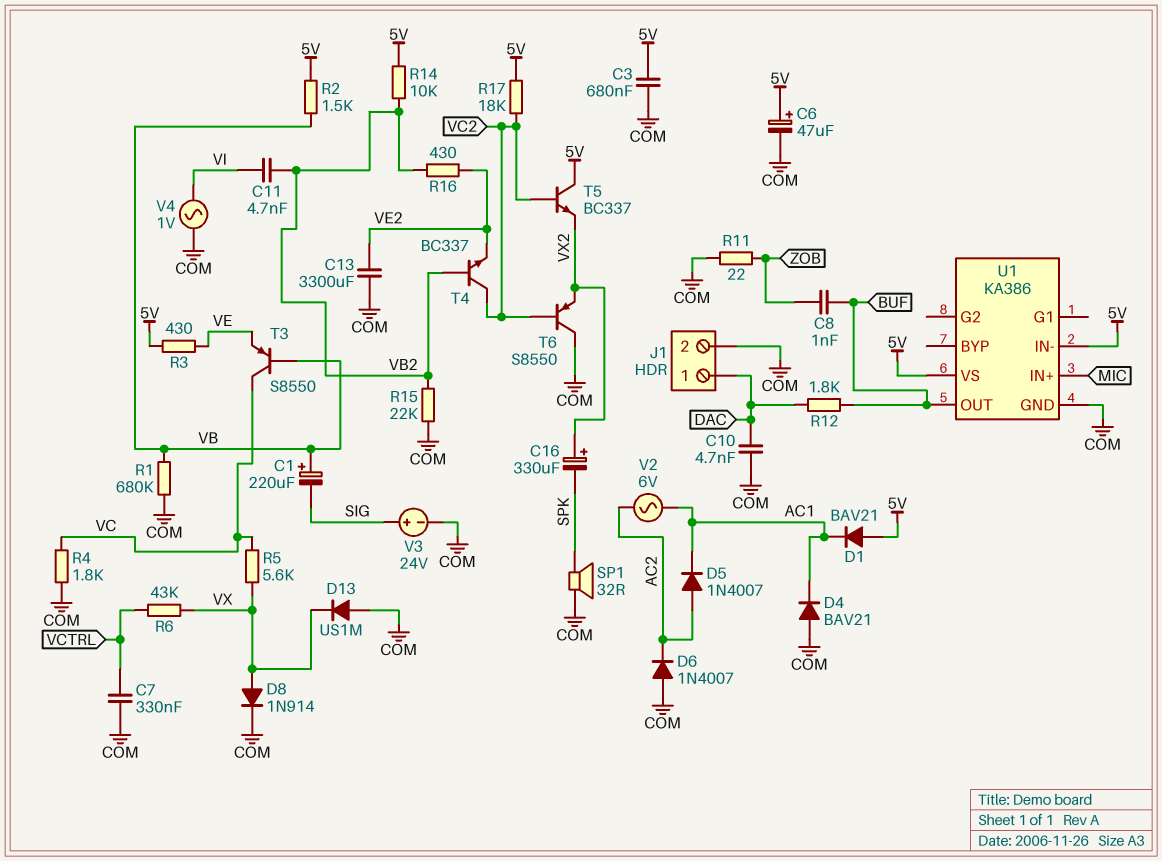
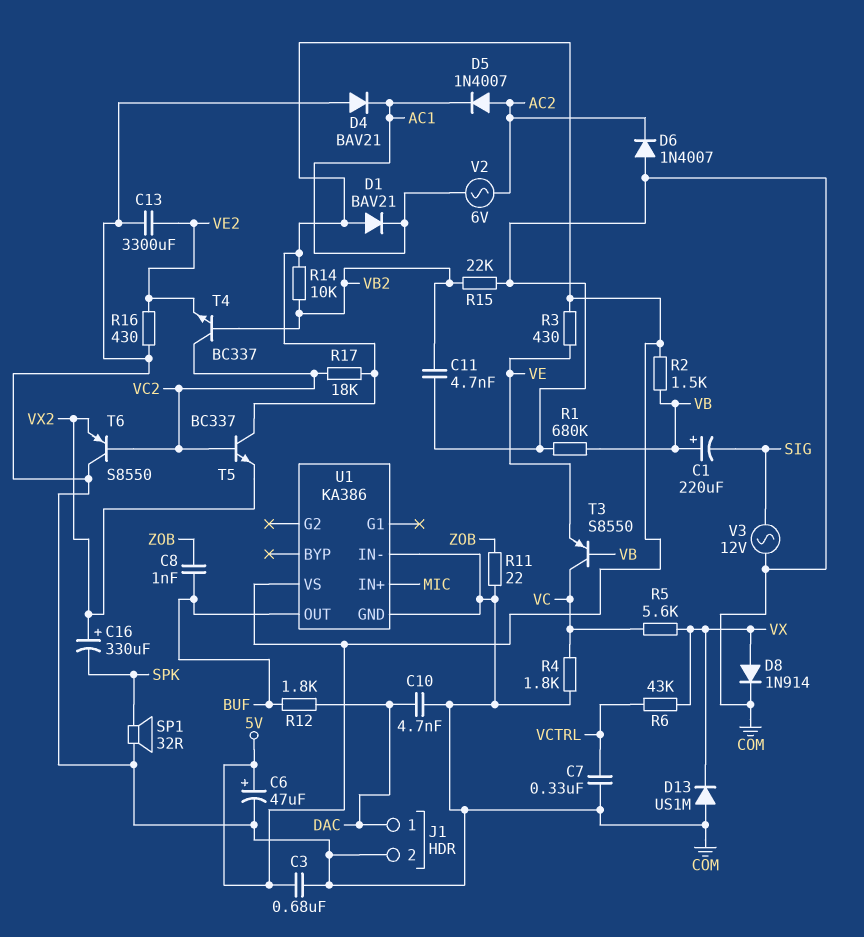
C11: 4.7nF (VB2, VI) -> 4.7nF (COM, VB2)
R16: 430 (VB2, VE2) -> 430 (COM, VE2)
U1 pin IN-: 5V -> COM
V3: 24V (plus SIG, minus COM) -> AC 12V (COM, SIG)
V4: AC 1V (COM, VI) -> none

